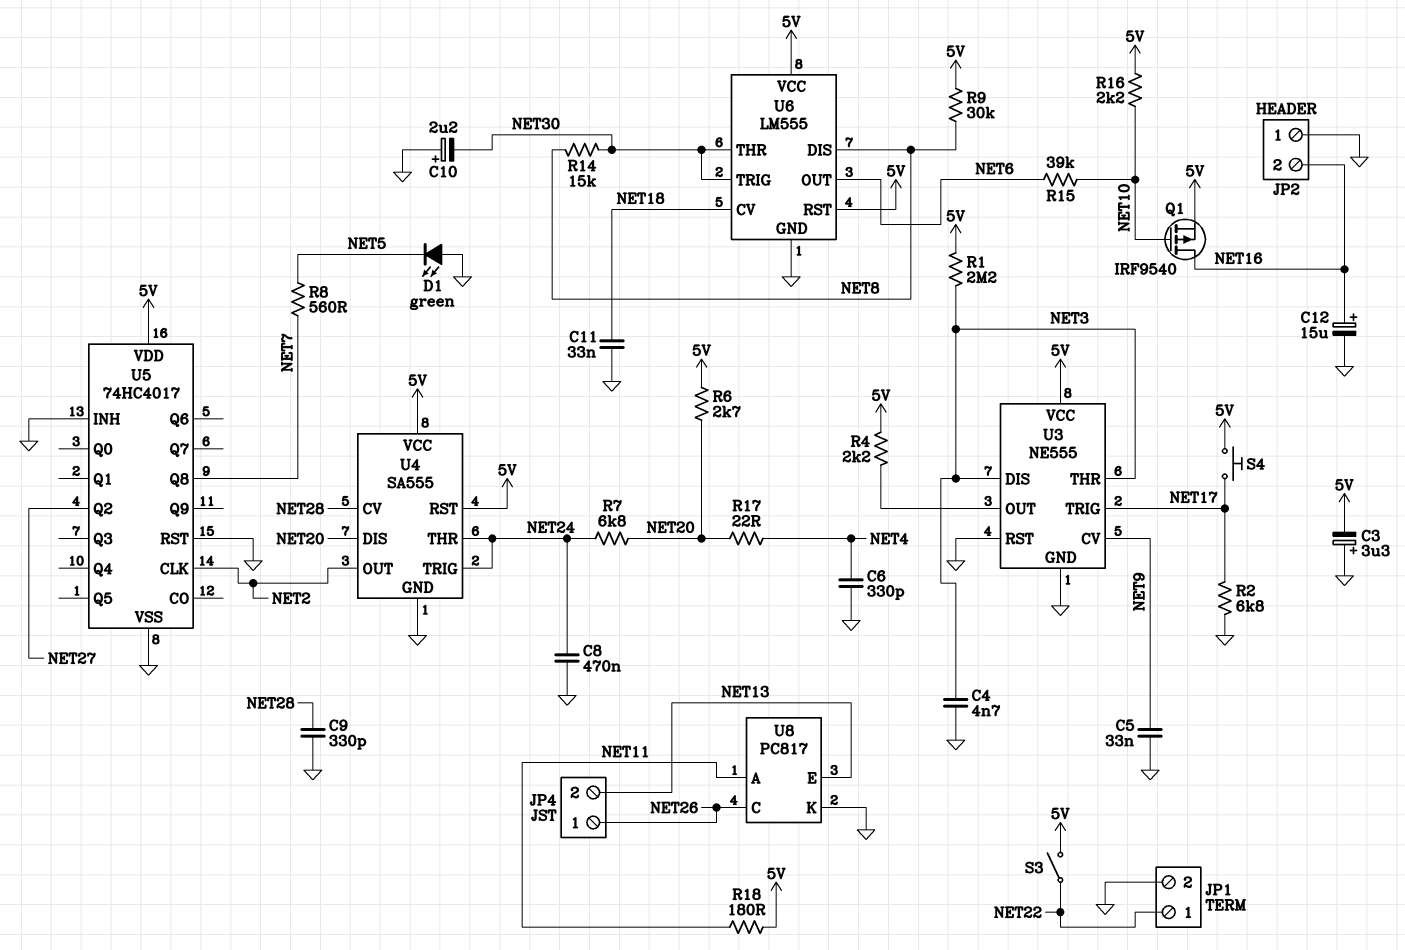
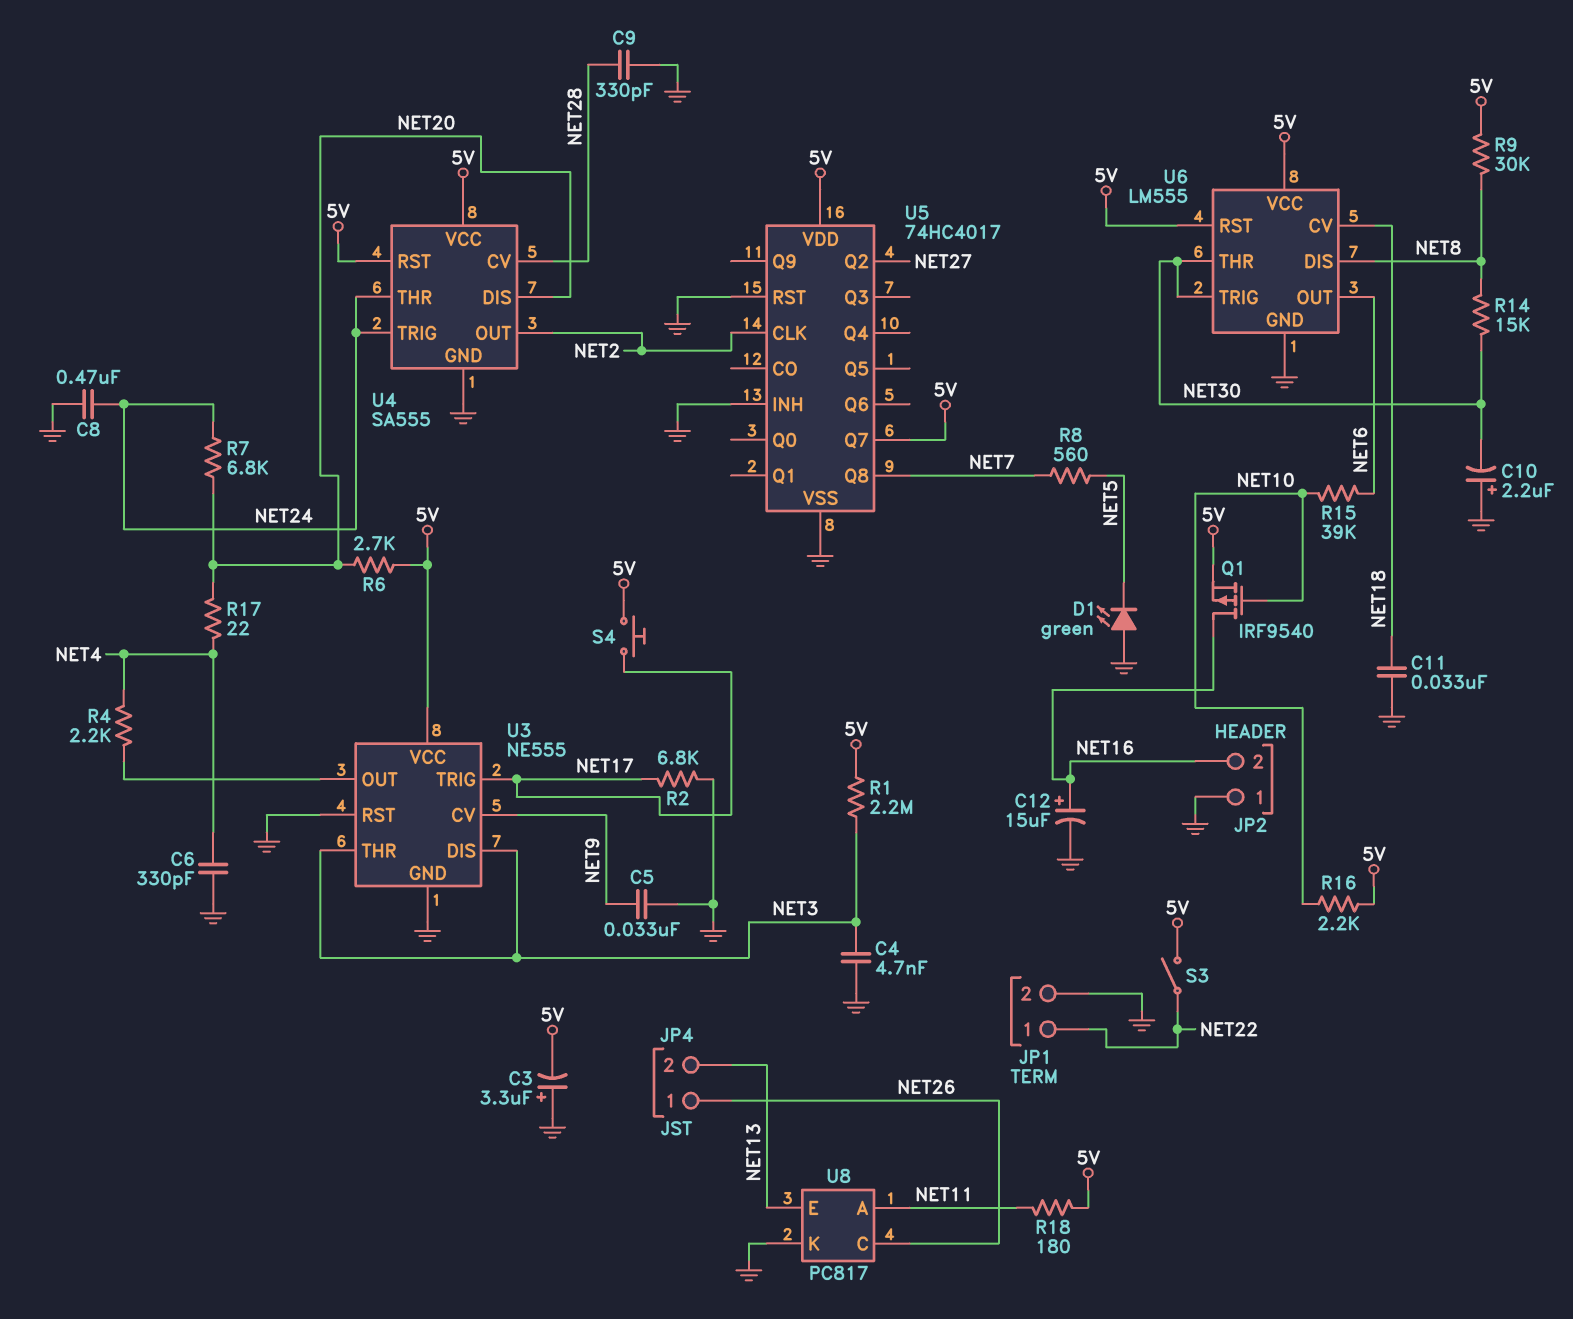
R4: 2.2k (5V, U3/OUT) -> 2.2k (NET4, U3/OUT)
U5 pin Q7: none -> 5V

